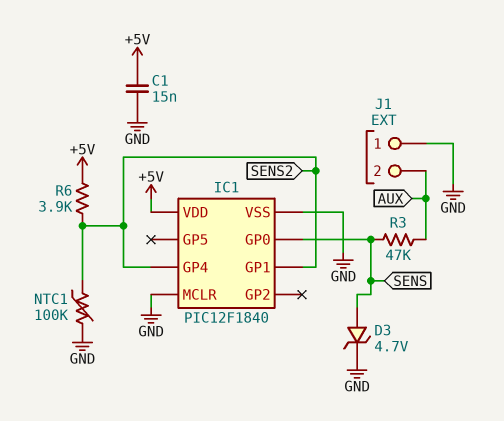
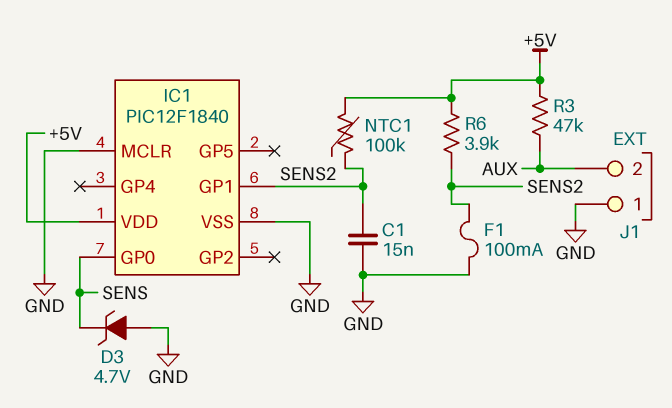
C1: 15nF (+5V, GND) -> 15nF (GND, SENS2)
D3: zener 4.7V (A SENS, K GND) -> zener 4.7V (A GND, K SENS)
F1: none -> 100mA (GND, SENS2)
IC1 pin GP4: SENS2 -> none
NTC1: 100k (GND, SENS2) -> 100k (+5V, SENS2)
R3: 47k (AUX, SENS) -> 47k (+5V, AUX)

